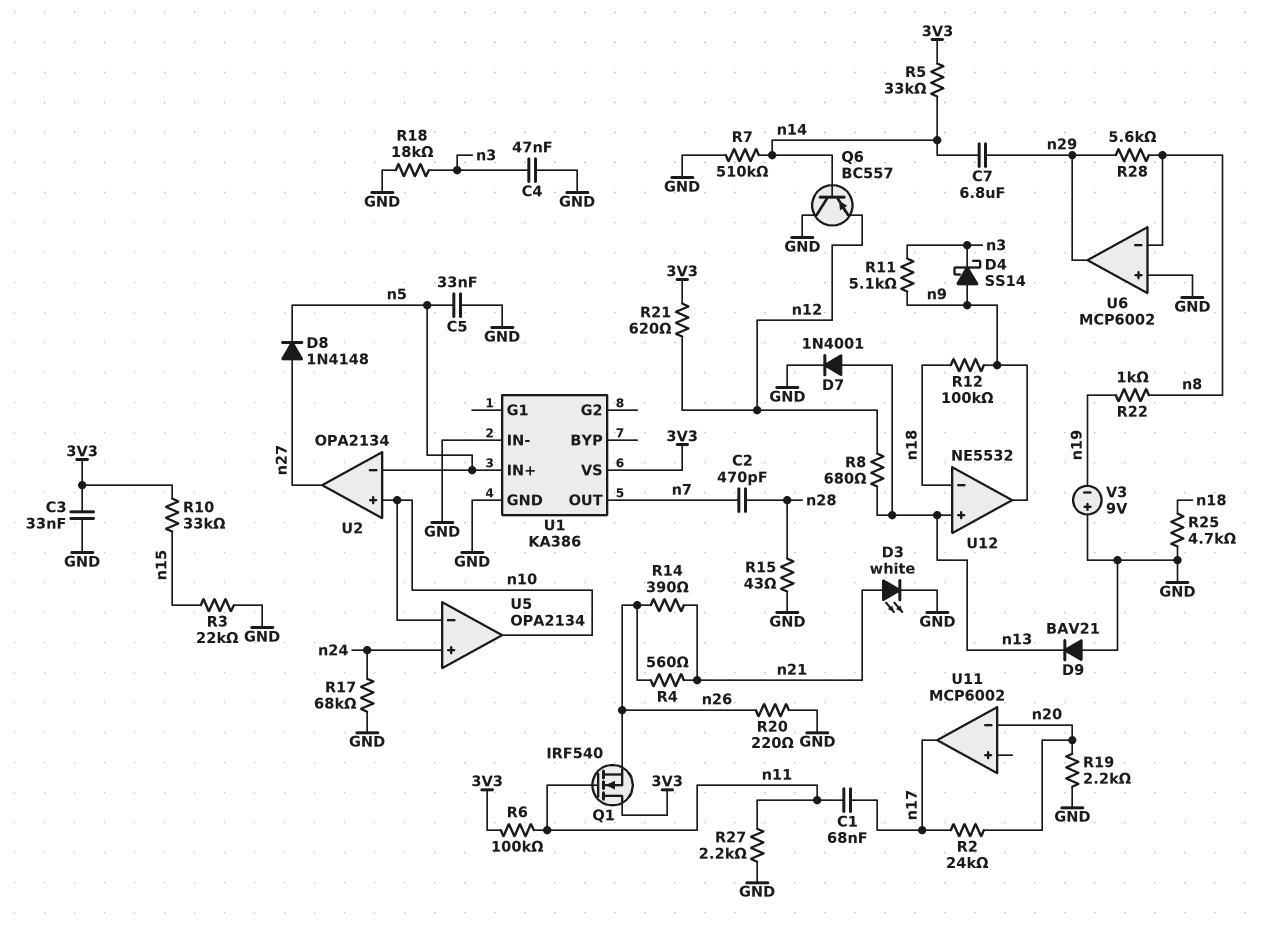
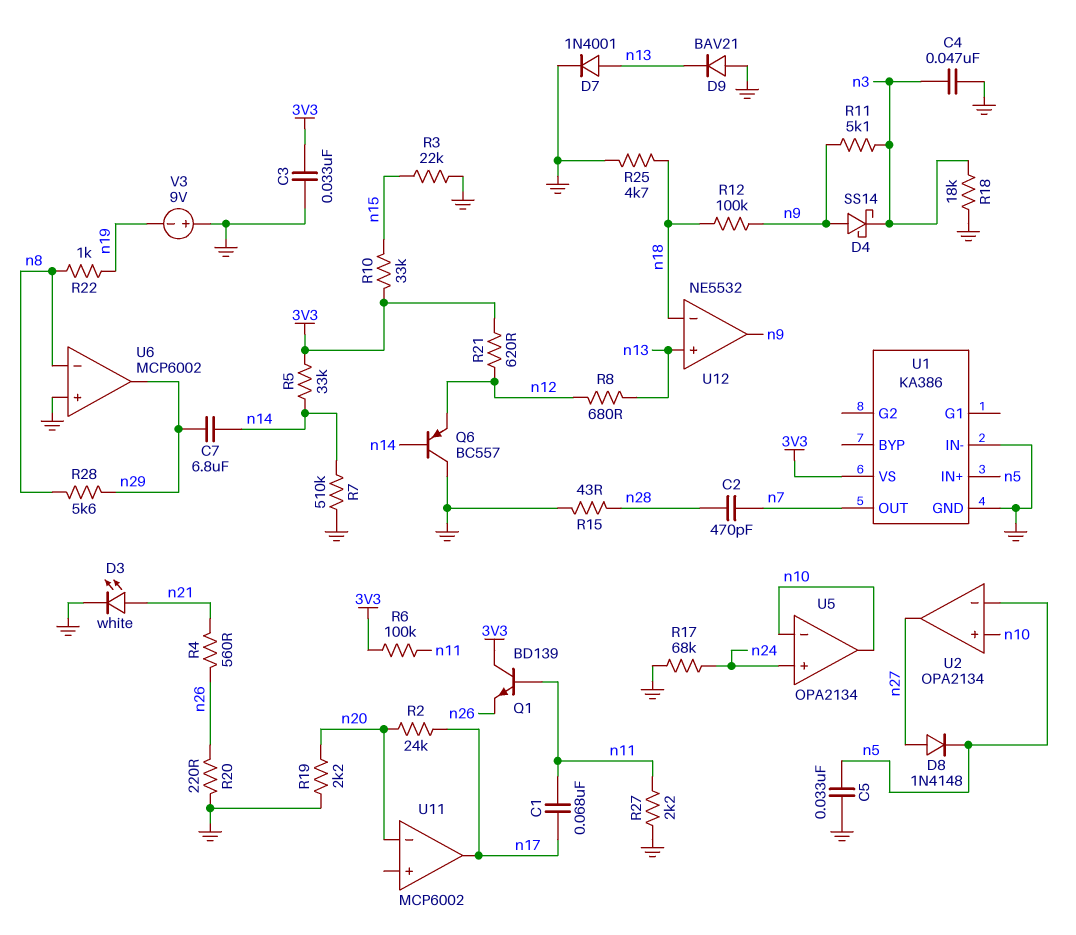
Q1: NMOS IRF540 (G n11, D 3V3, S n26) -> NPN BD139 (B n11, C 3V3, E n26)
R14: 390 (n21, n26) -> none

